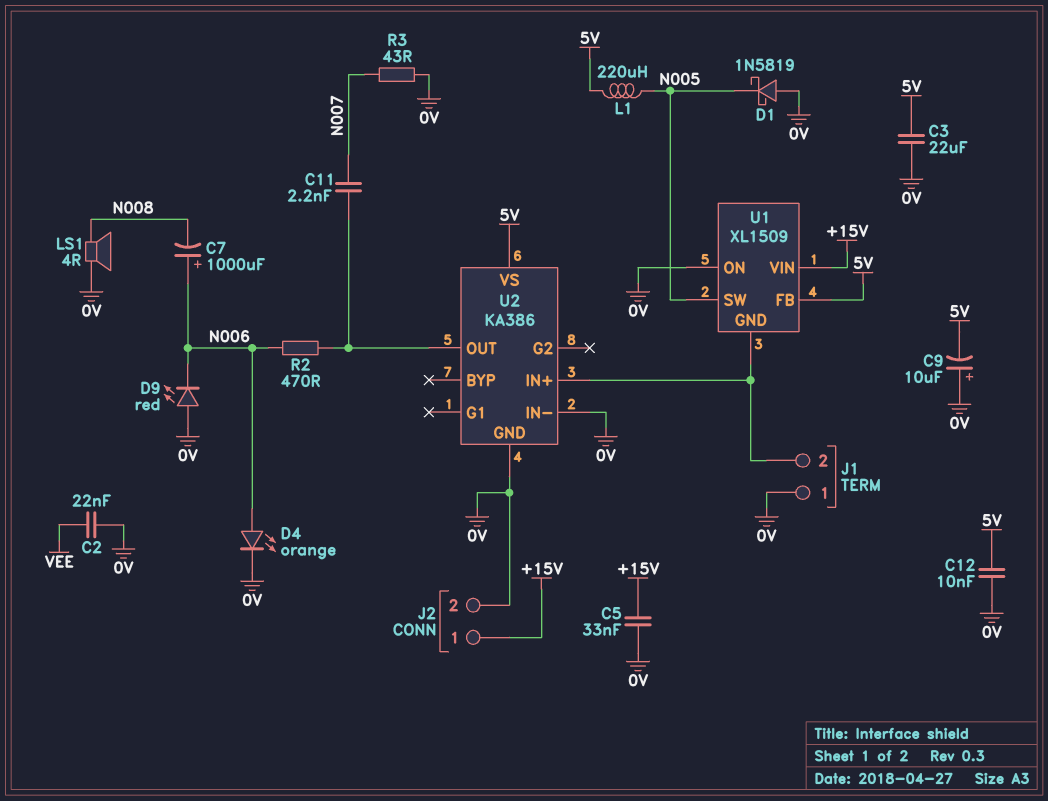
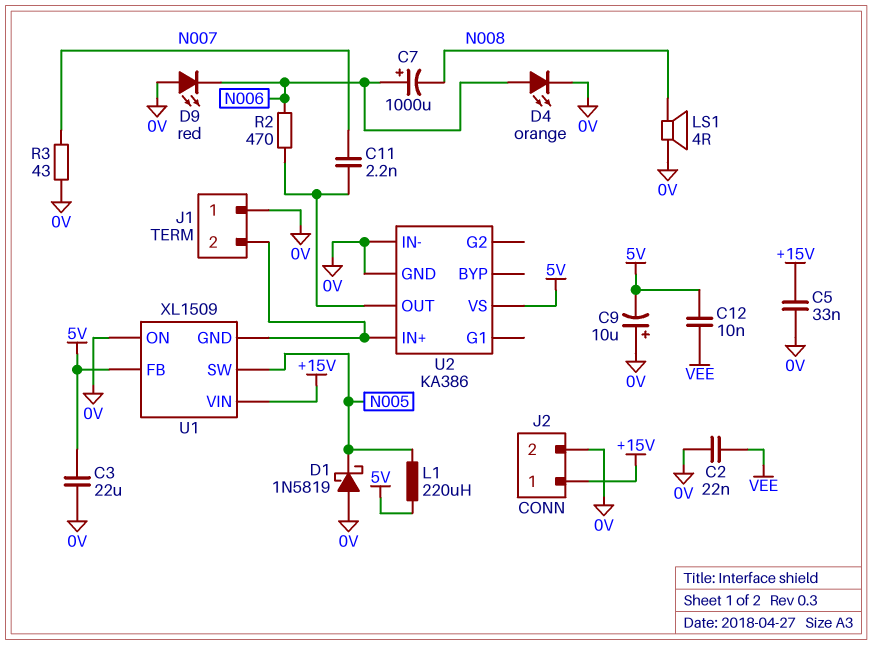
C12: 10nF (0V, 5V) -> 10nF (5V, VEE)

